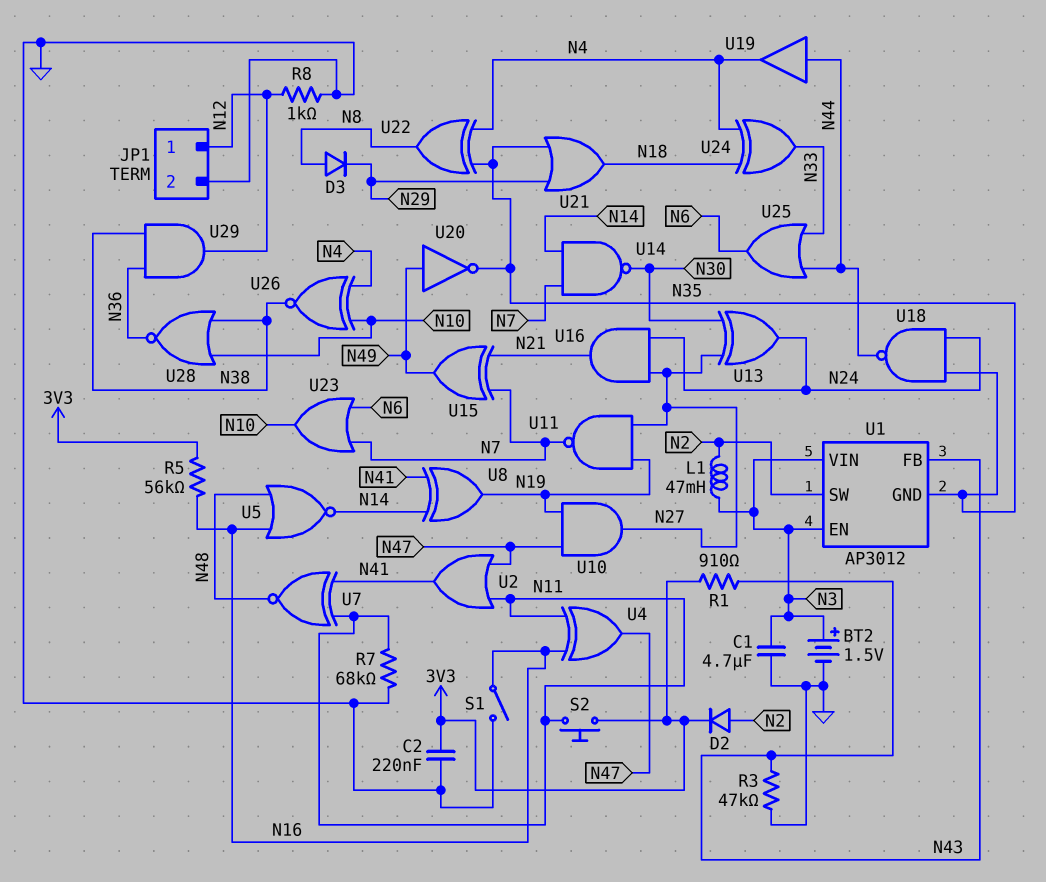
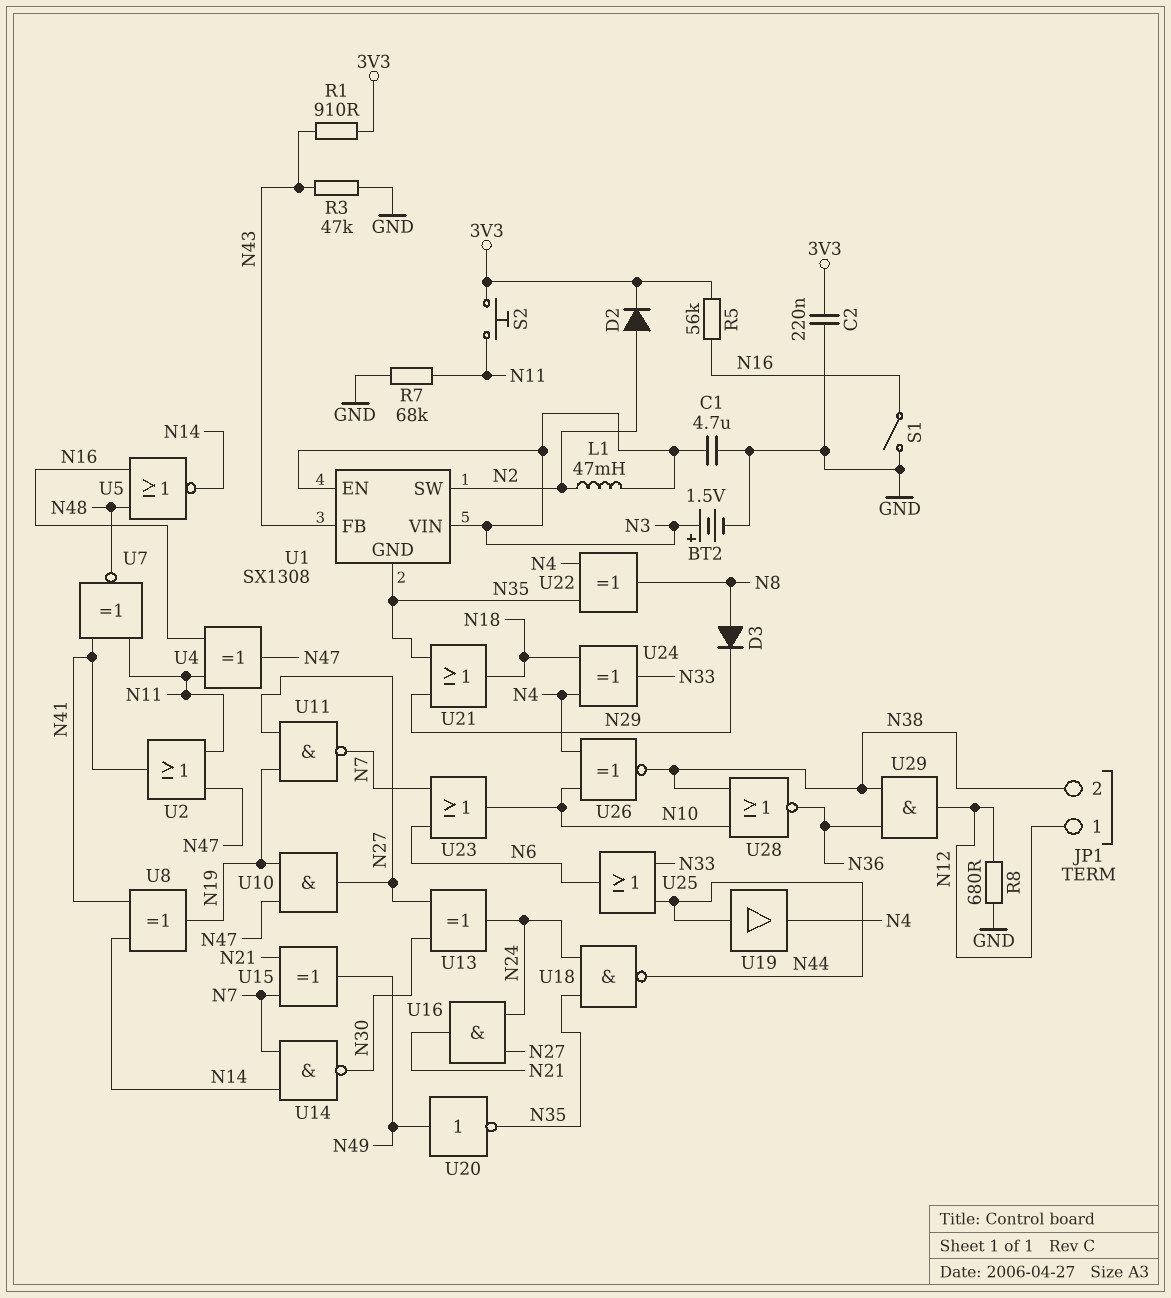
JP1 pin 2: GND -> N38
R8: 1k (GND, N12) -> 680 (GND, N12)
U1: AP3012 -> SX1308

